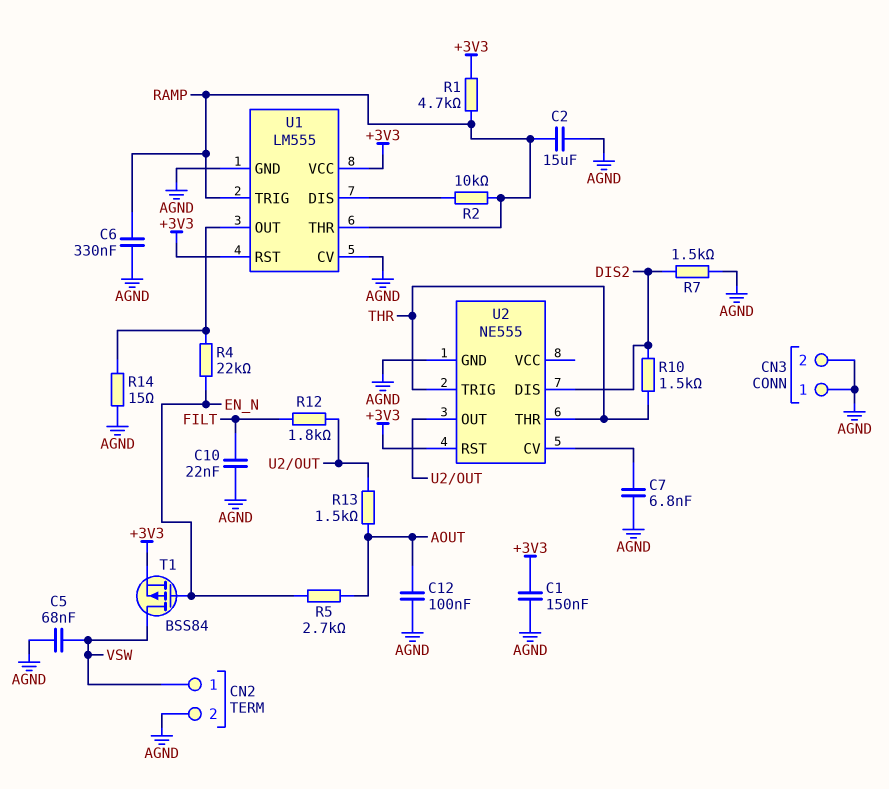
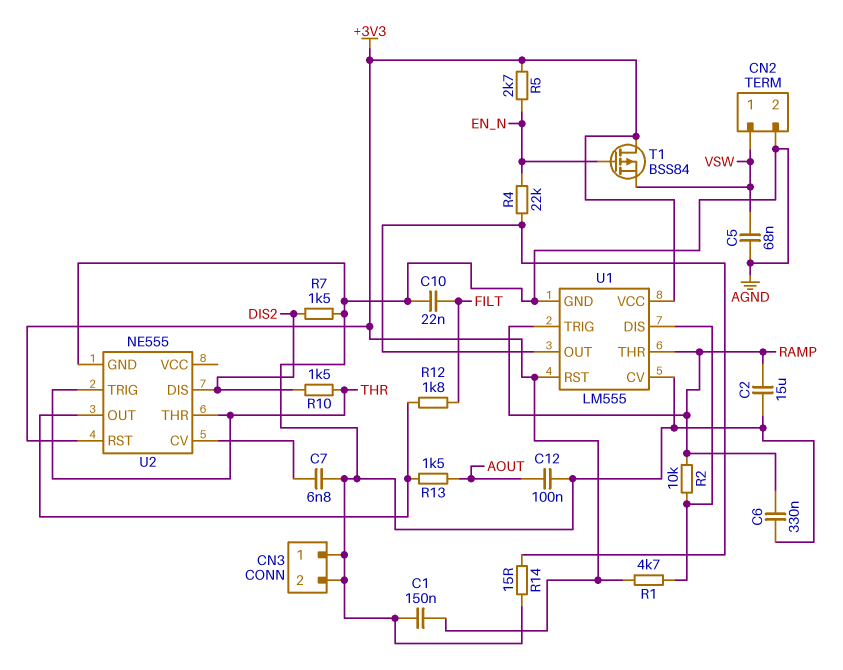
R1: 4.7k (+3V3, RAMP) -> 4.7k (+3V3, U1/DIS)
R5: 2.7k (AOUT, EN_N) -> 2.7k (+3V3, EN_N)
T1: PMOS BSS84 (G EN_N, D VSW, S +3V3) -> PMOS BSS84 (G EN_N, D +3V3, S VSW)

